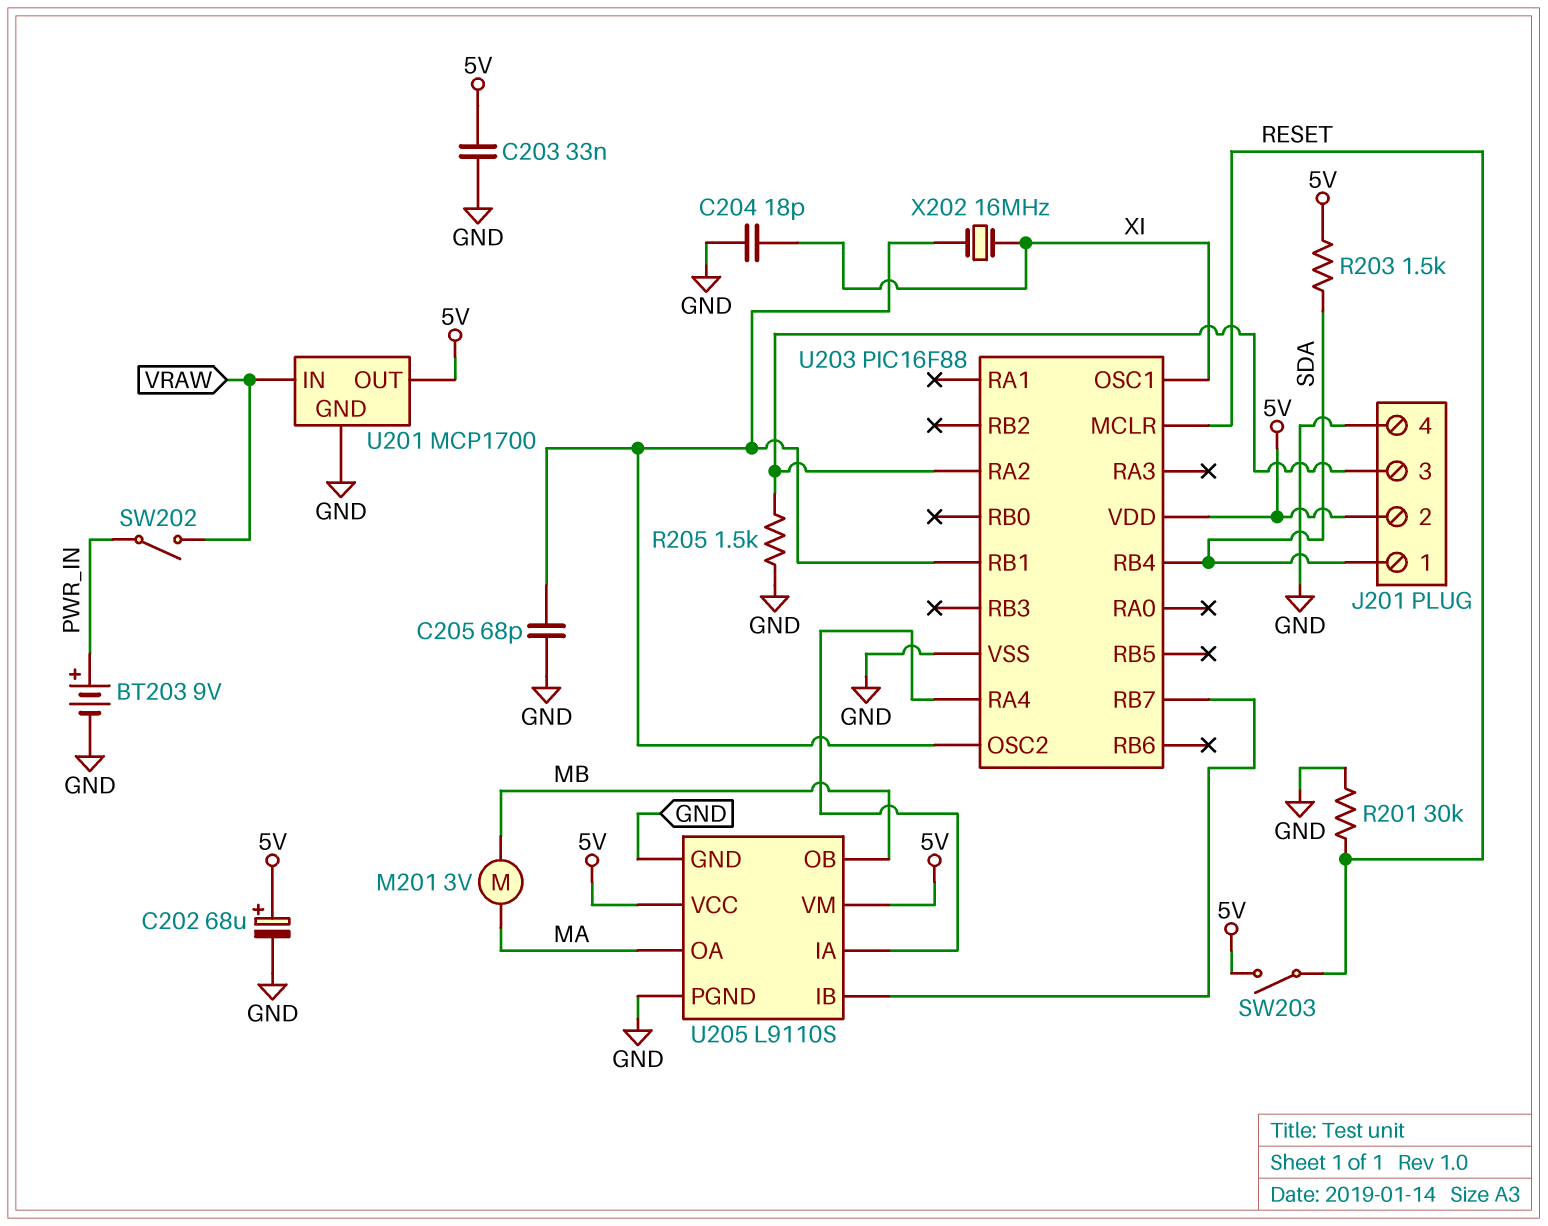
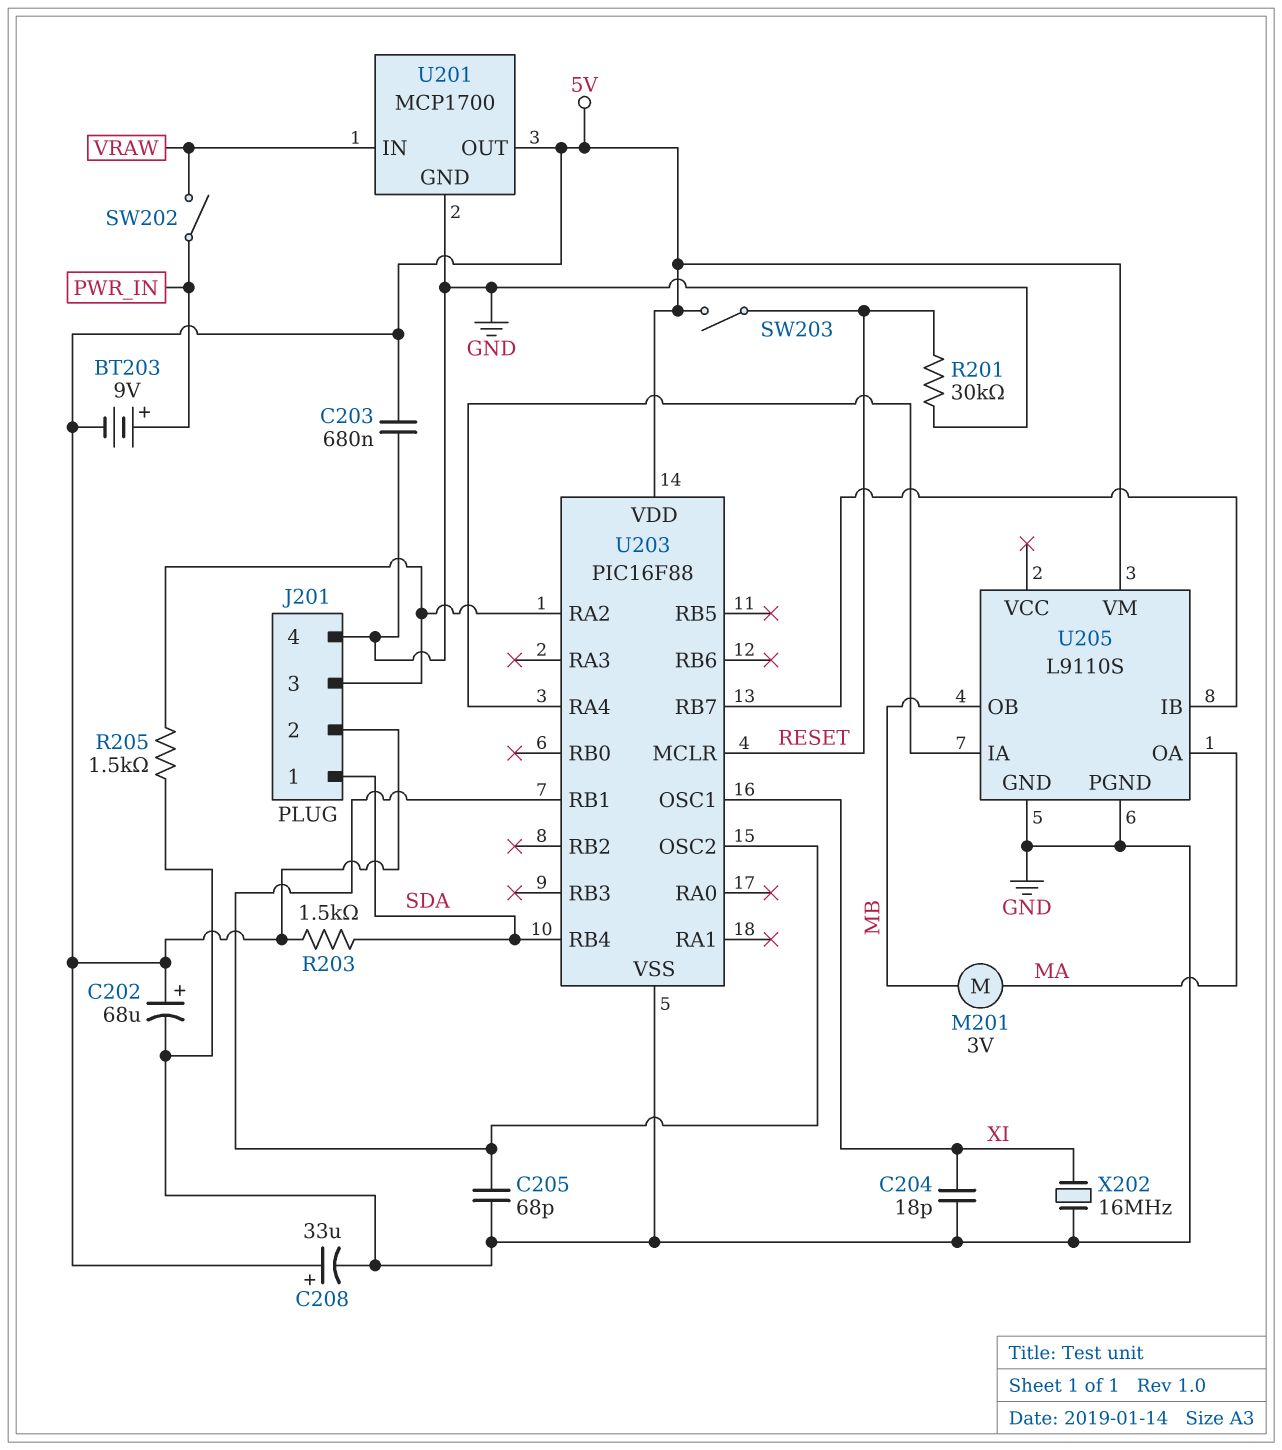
BT203: 9V (plus PWR_IN, minus GND) -> 9V (plus PWR_IN, minus 5V)
C203: 33nF (5V, GND) -> 680nF (5V, GND)
C208: none -> 33uF (plus 5V, minus GND)
U205 pin VCC: 5V -> none
X202: 16MHz (U203/OSC2, XI) -> 16MHz (GND, XI)

